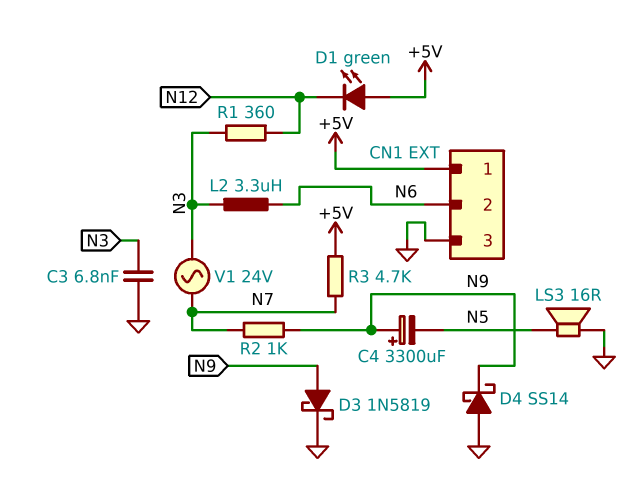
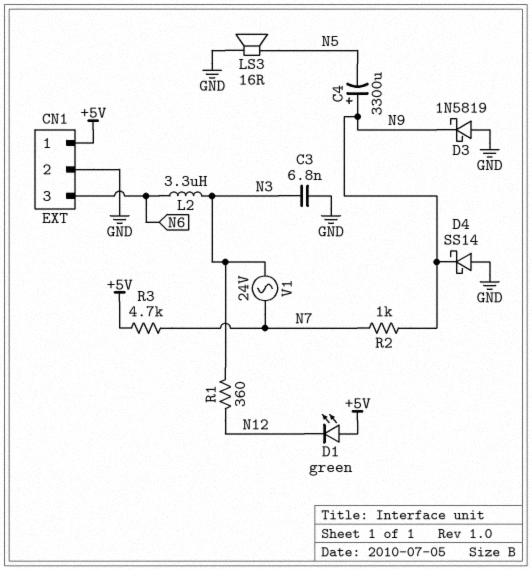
CN1 pin 2: N6 -> GND
CN1 pin 3: GND -> N6
D3: schottky 1N5819 (A N9, K GND) -> schottky 1N5819 (A GND, K N9)

